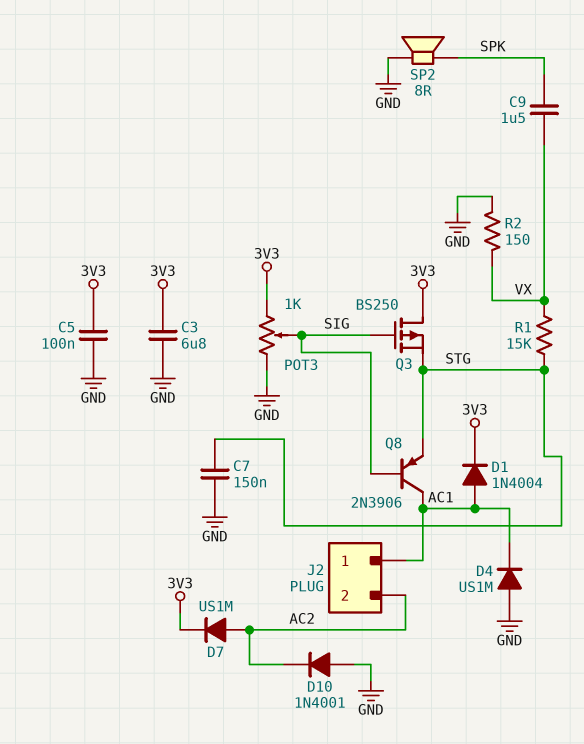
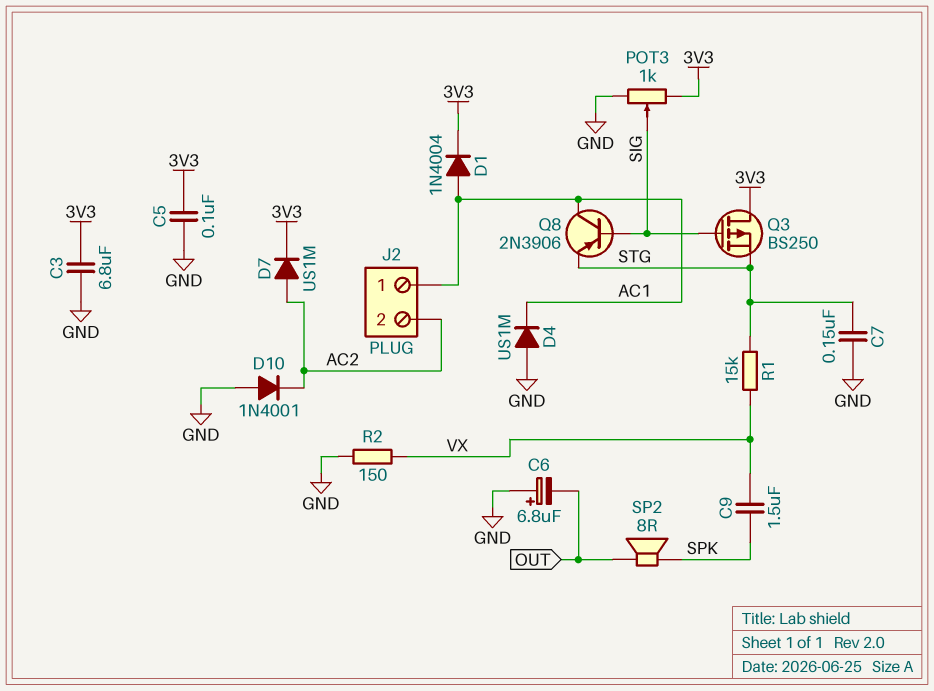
C6: none -> 6.8uF (plus GND, minus OUT)
SP2: speaker 8R (GND, SPK) -> speaker 8R (OUT, SPK)

